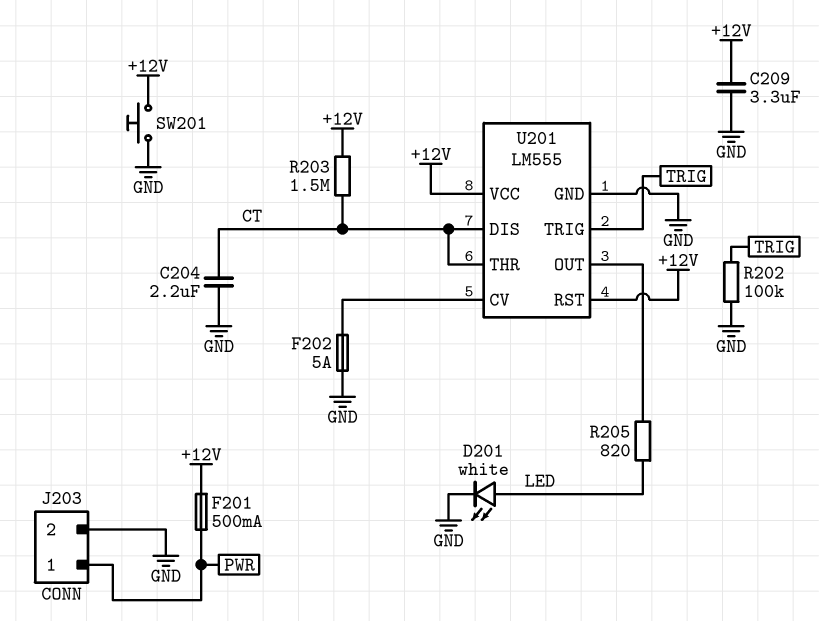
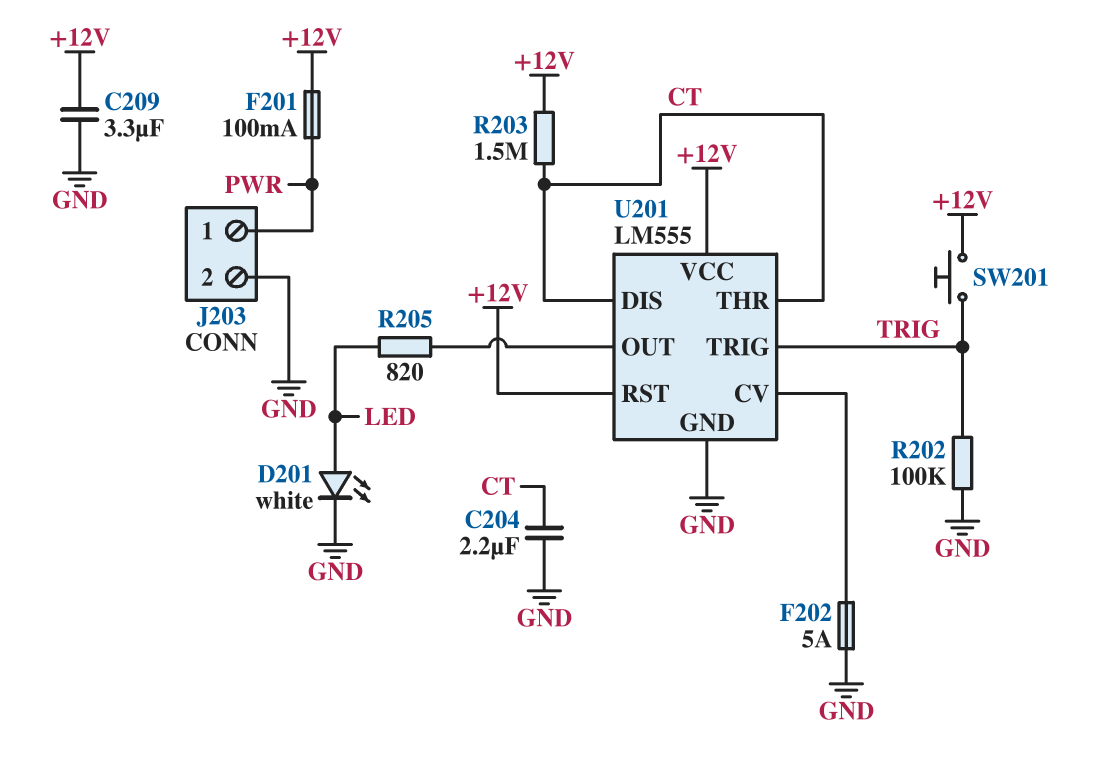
F201: 500mA (+12V, PWR) -> 100mA (+12V, PWR)
SW201: button (+12V, GND) -> button (+12V, TRIG)

